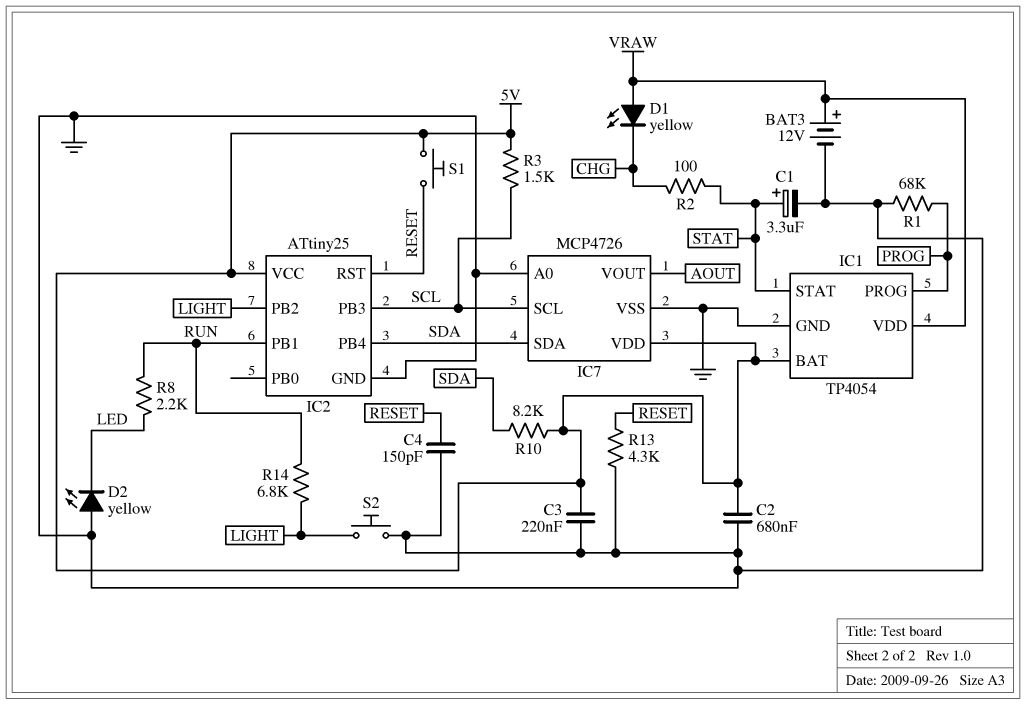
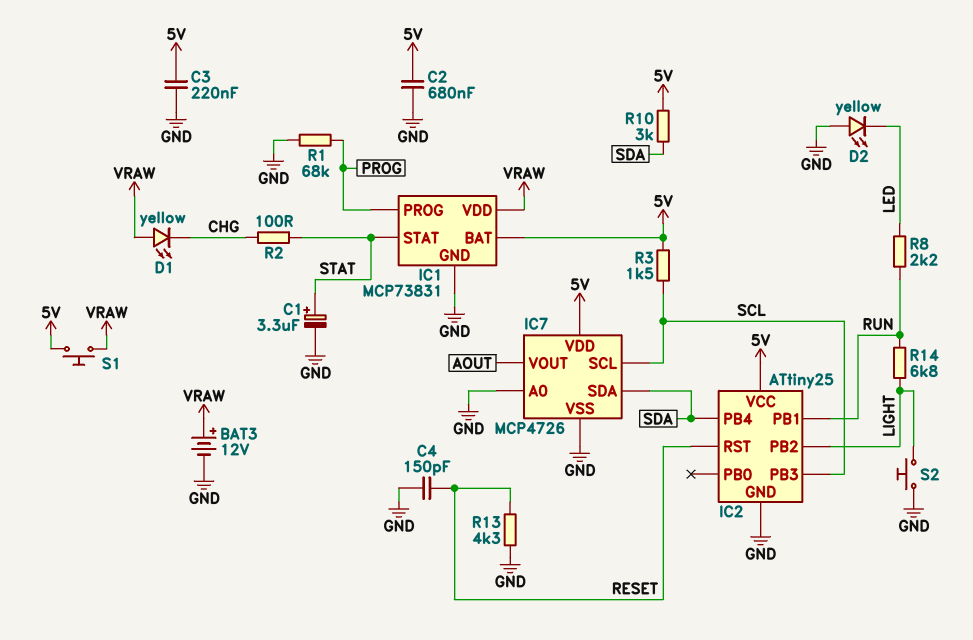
IC1: TP4054 -> MCP73831
R10: 8.2k (5V, SDA) -> 3k (5V, SDA)
S1: button (5V, RESET) -> button (5V, VRAW)

